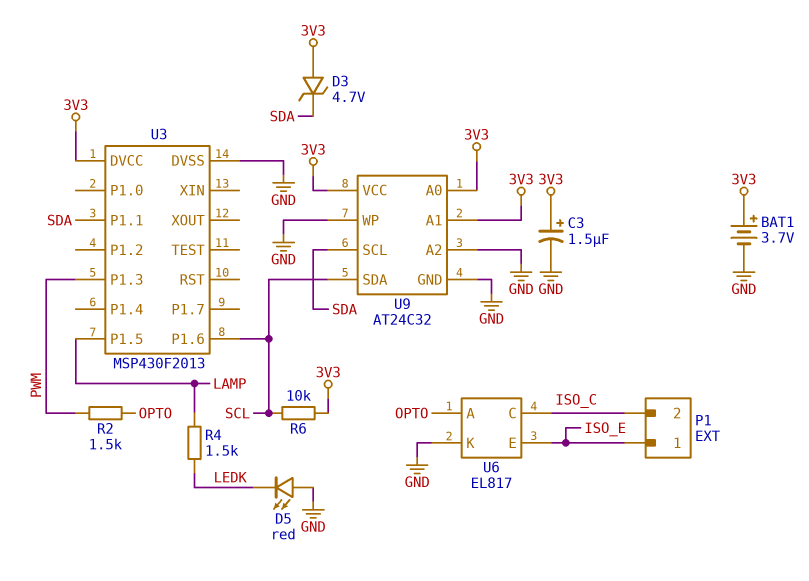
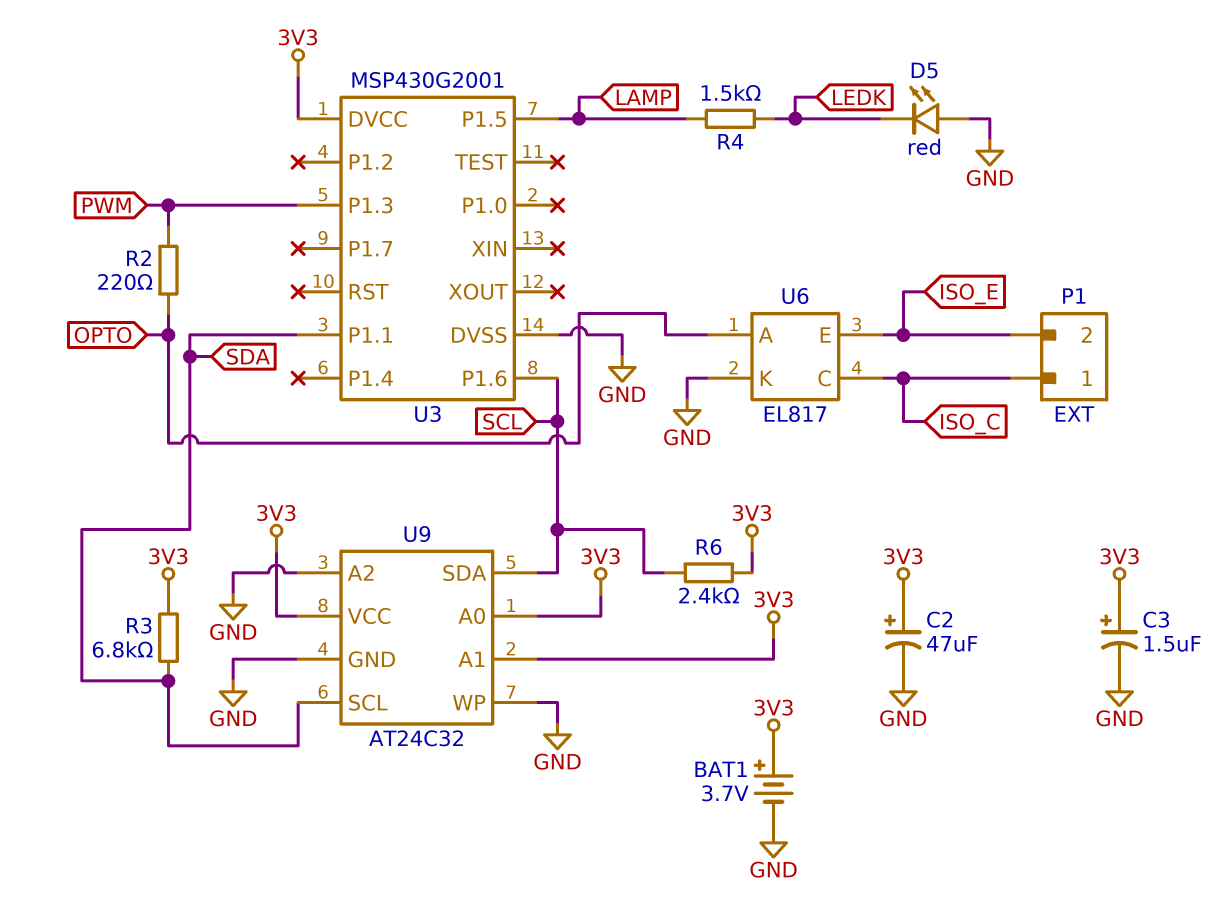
C2: none -> 47uF (plus 3V3, minus GND)
D3: zener 4.7V (A 3V3, K SDA) -> none
P1 pin 1: ISO_E -> ISO_C
P1 pin 2: ISO_C -> ISO_E
R2: 1.5k (OPTO, PWM) -> 220 (OPTO, PWM)
R3: none -> 6.8k (3V3, SDA)
R6: 10k (3V3, SCL) -> 2.4k (3V3, SCL)
U3: MSP430F2013 -> MSP430G2001

